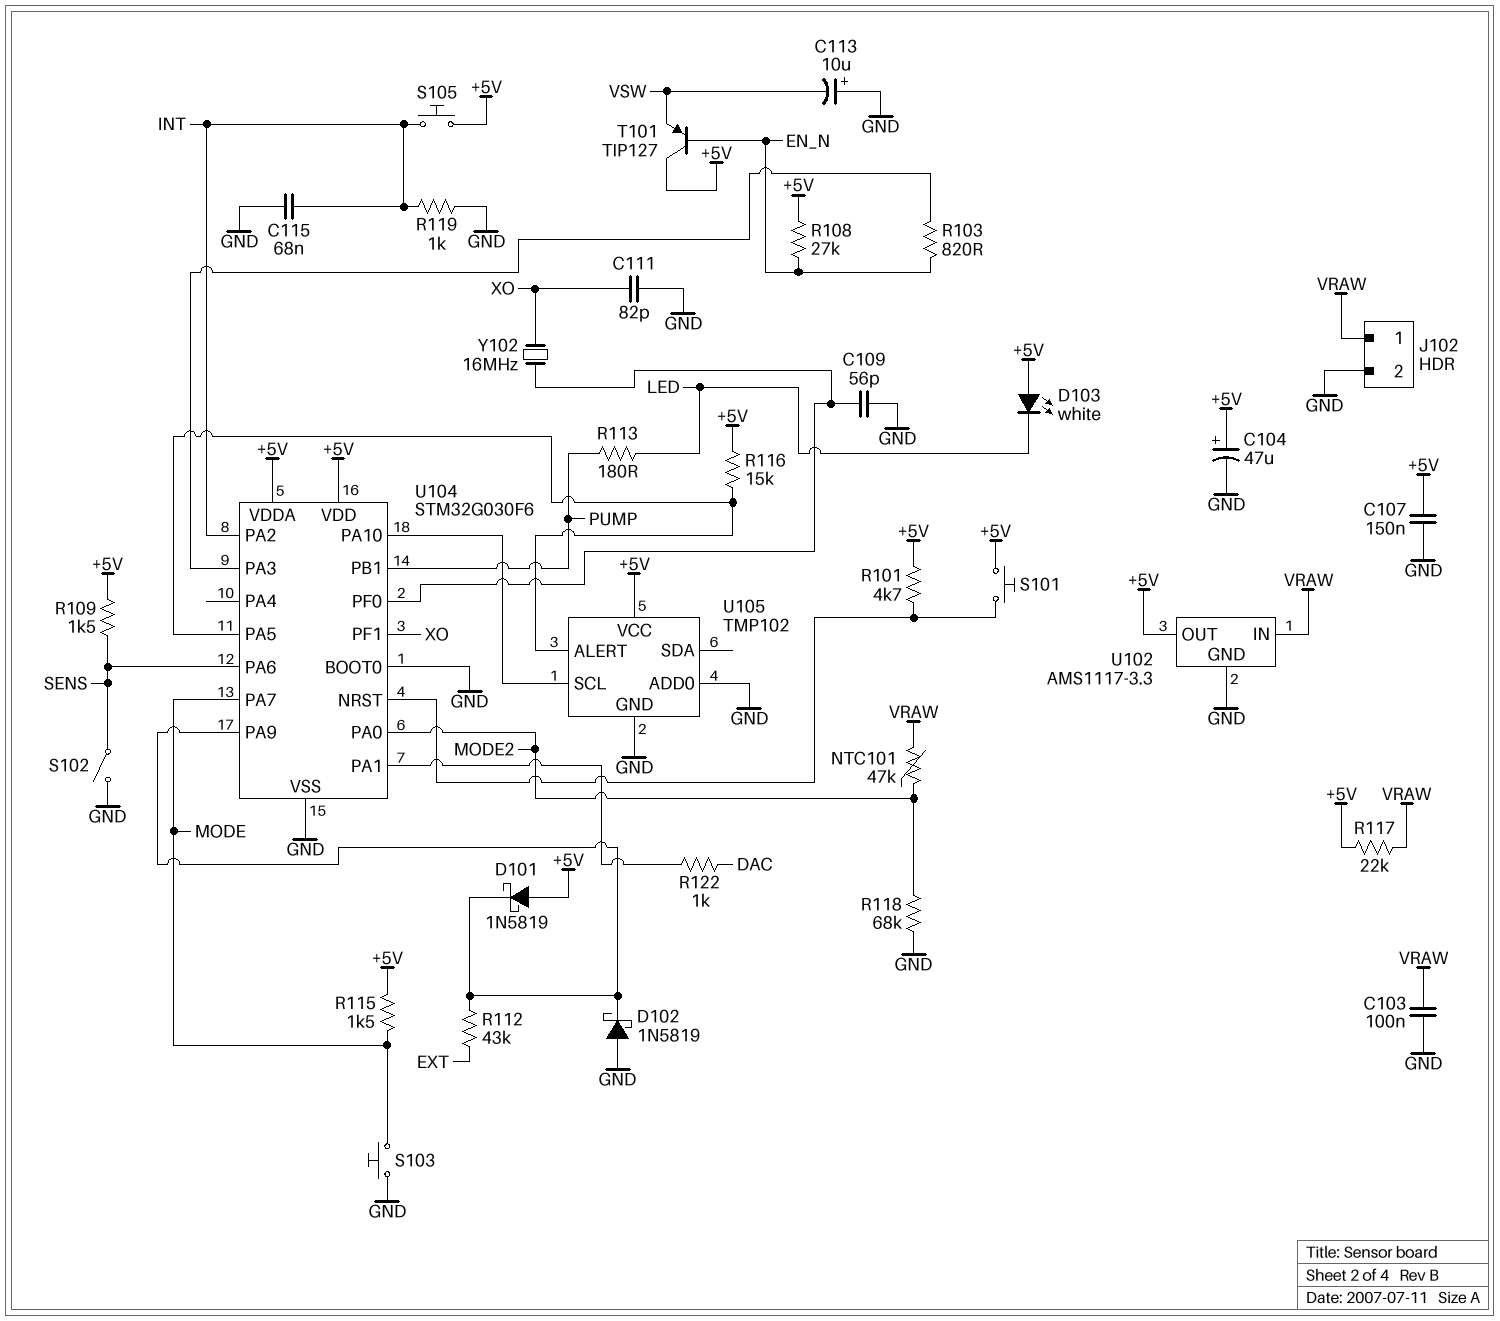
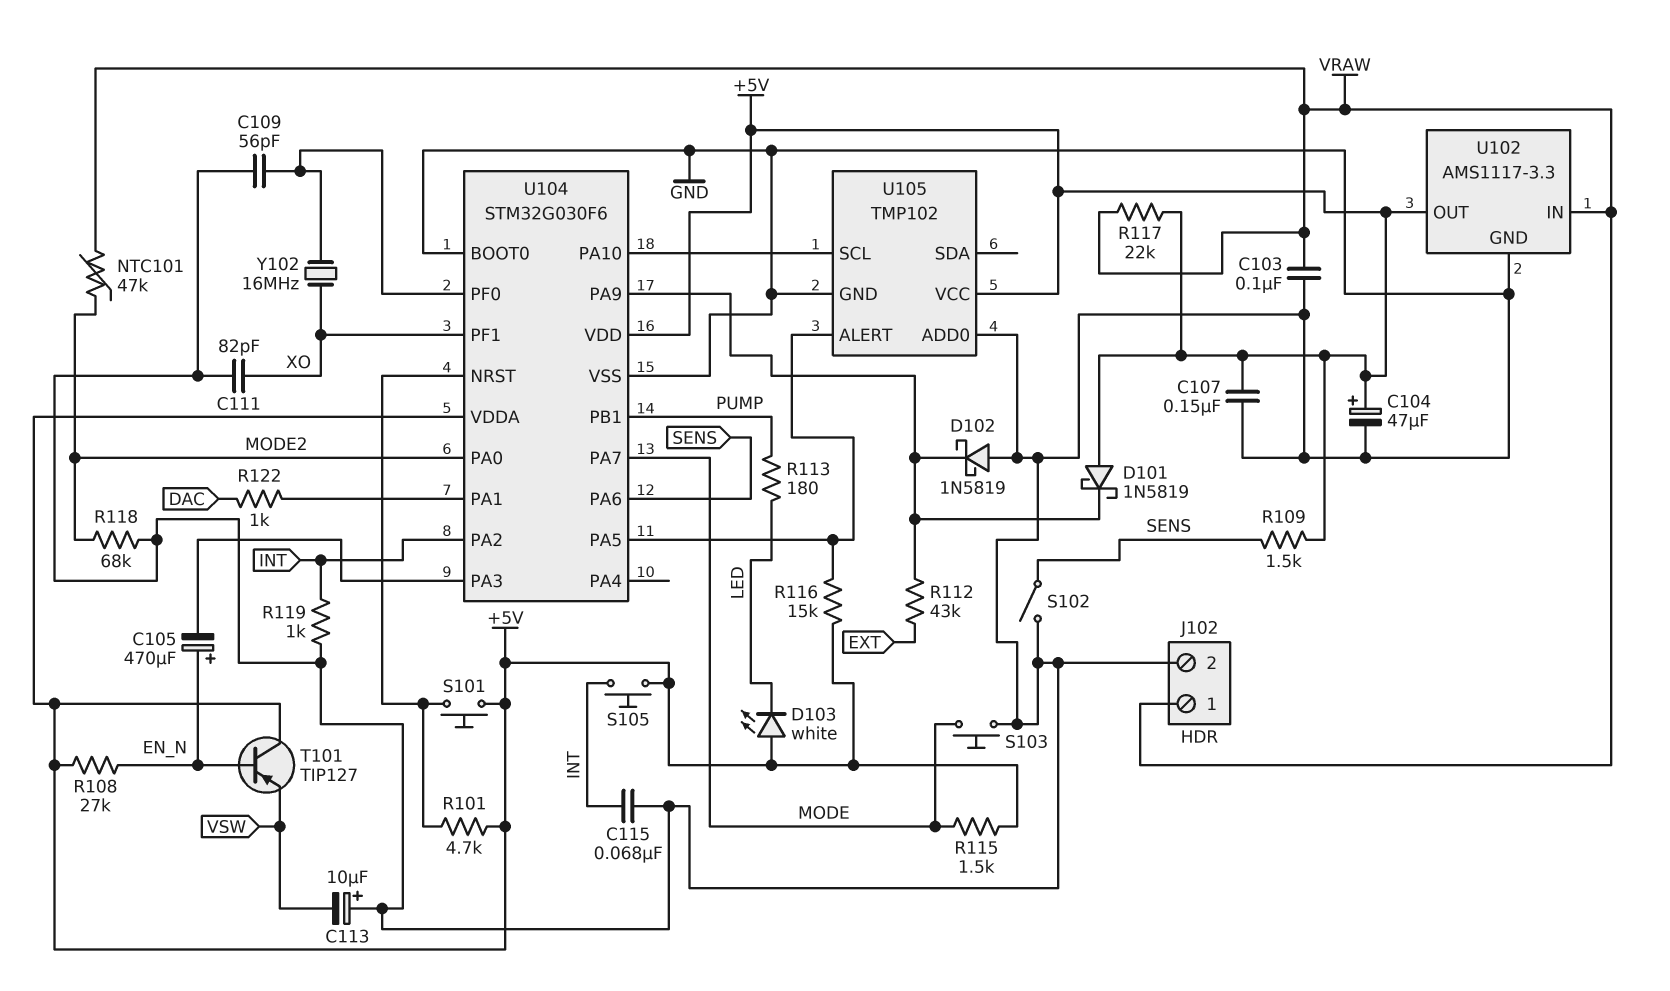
C105: none -> 470uF (plus EN_N, minus U104/PA3)
R103: 820 (EN_N, U104/PA3) -> none

